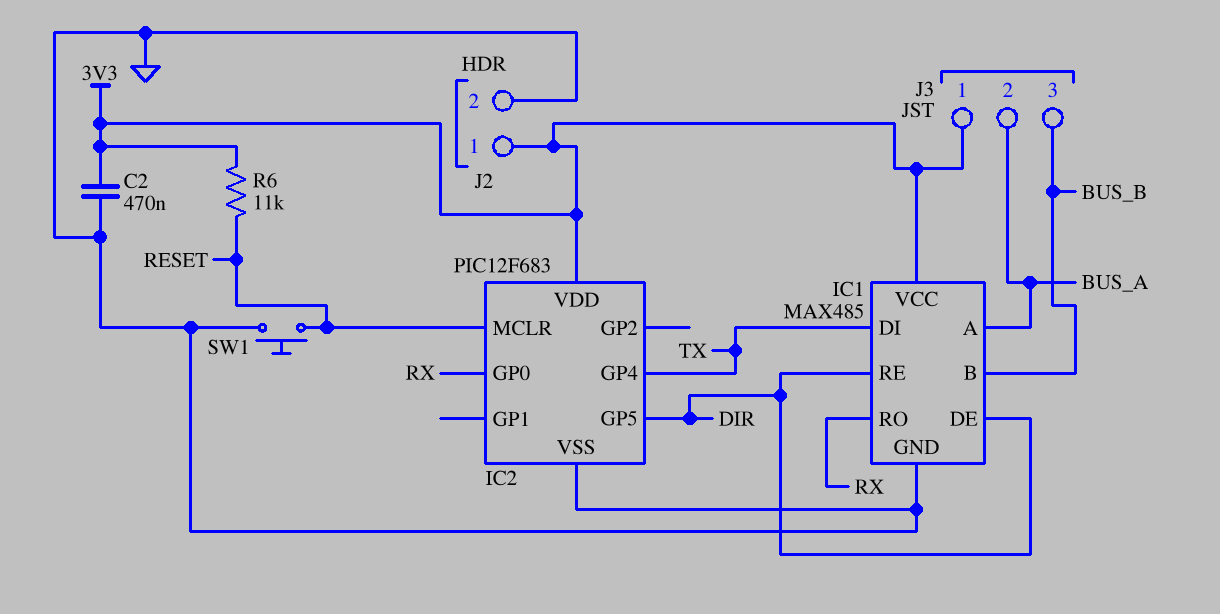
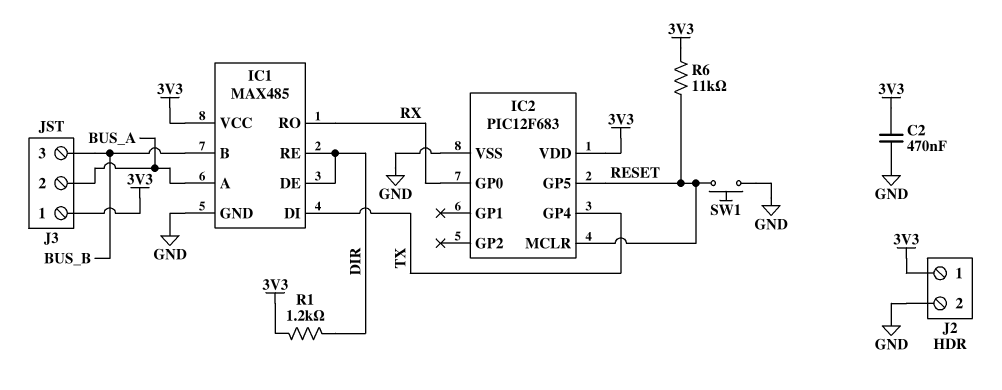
IC2 pin GP5: DIR -> RESET
R1: none -> 1.2k (3V3, DIR)

